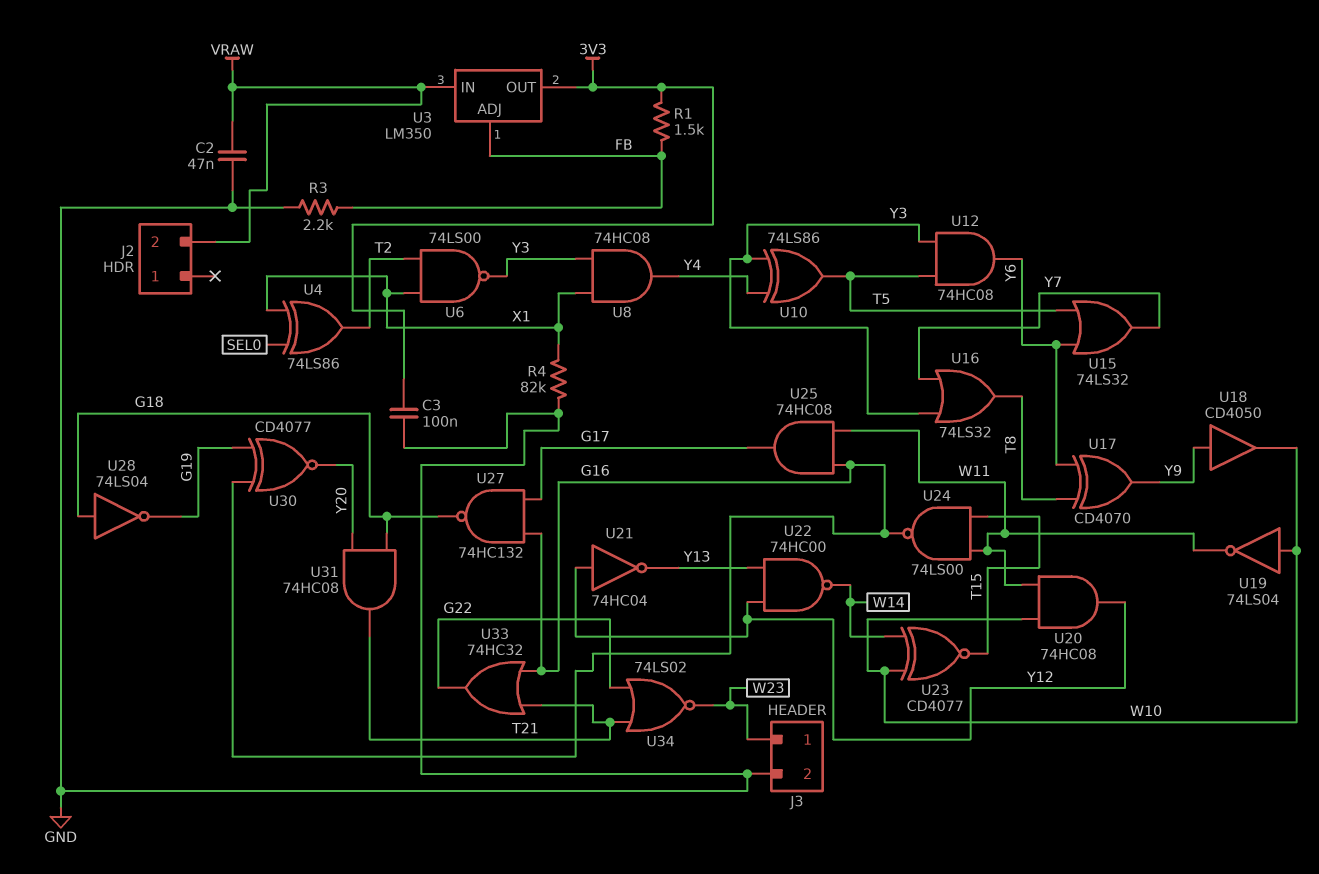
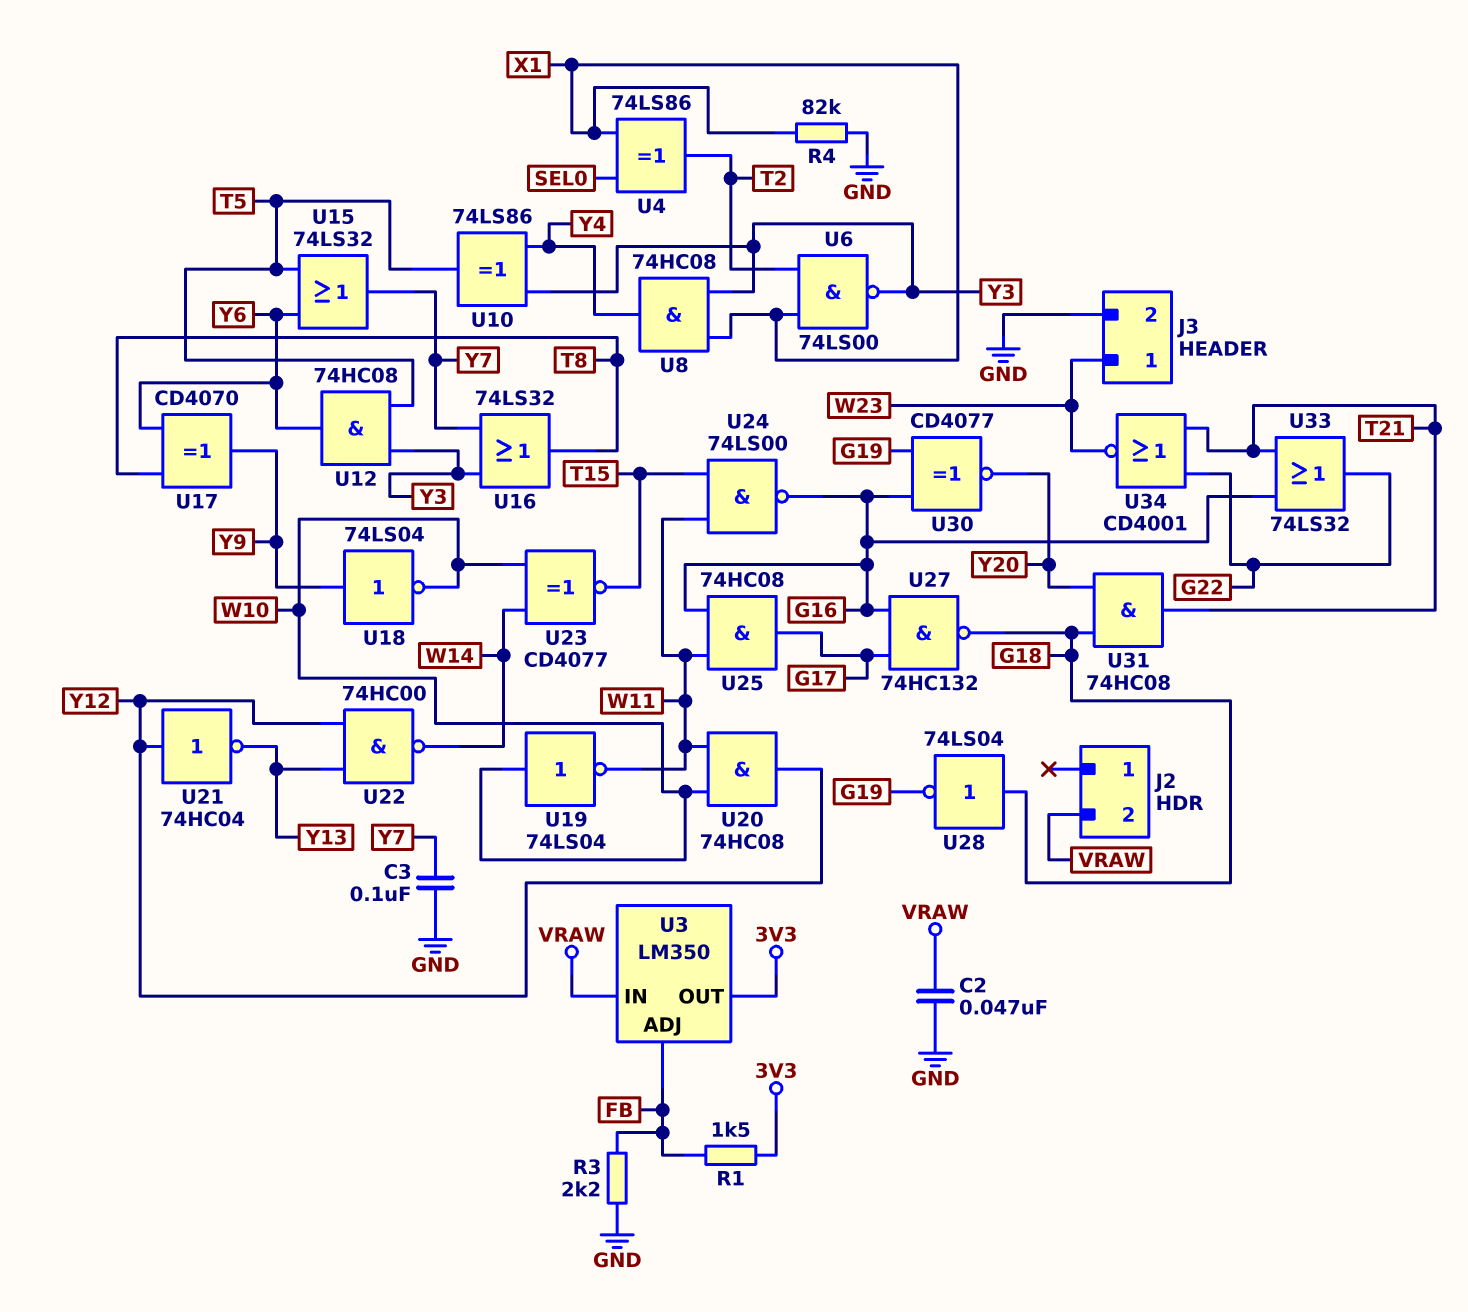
C3: 100nF (3V3, GND) -> 100nF (GND, Y7)
U18: buffer CD4050 (in Y9, out W10) -> NOT 74LS04 (in Y9, out W10)
U33: OR 74HC32 (in G16, in T21, out G22) -> OR 74LS32 (in G16, in T21, out G22)
U34: NOR 74LS02 (in G22, in T21, out W23) -> NOR CD4001 (in G22, in T21, out W23)

